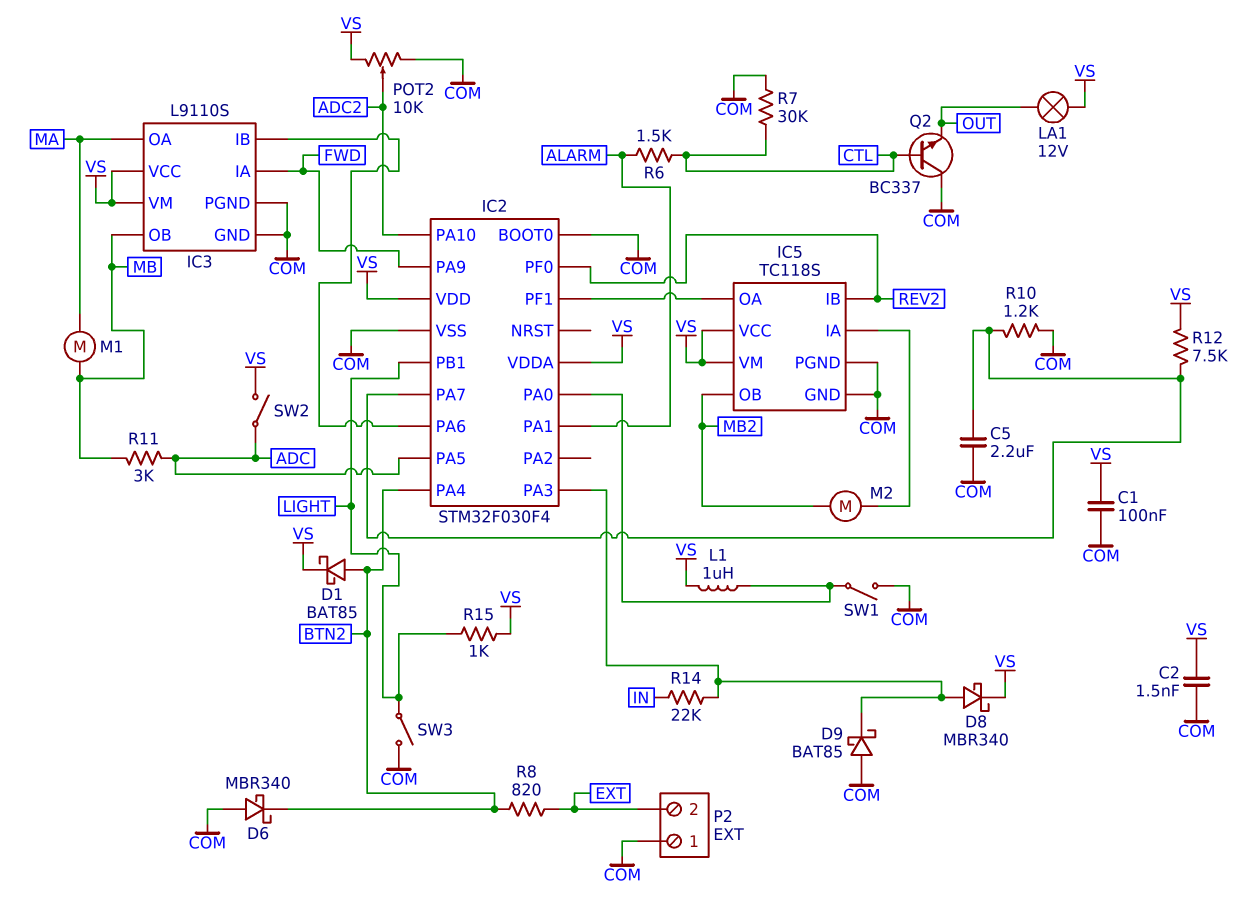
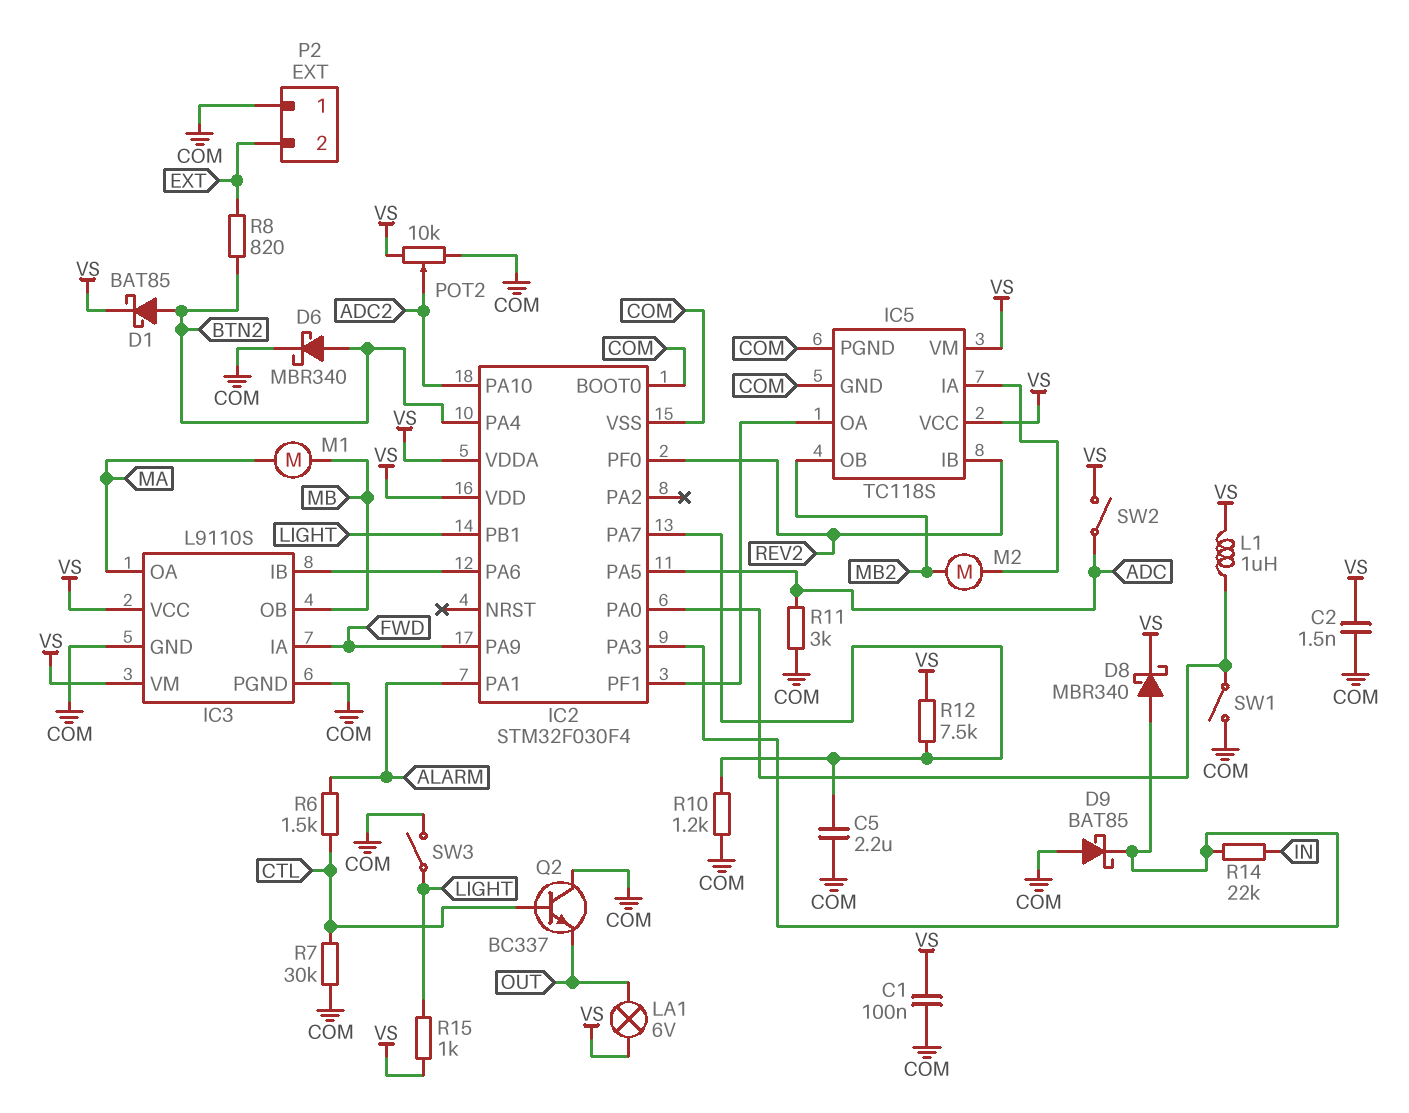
D6: schottky MBR340 (A COM, K BTN2) -> schottky MBR340 (A BTN2, K COM)
LA1: lamp 12V (OUT, VS) -> lamp 6V (OUT, VS)
R11: 3k (ADC, MB) -> 3k (ADC, COM)

